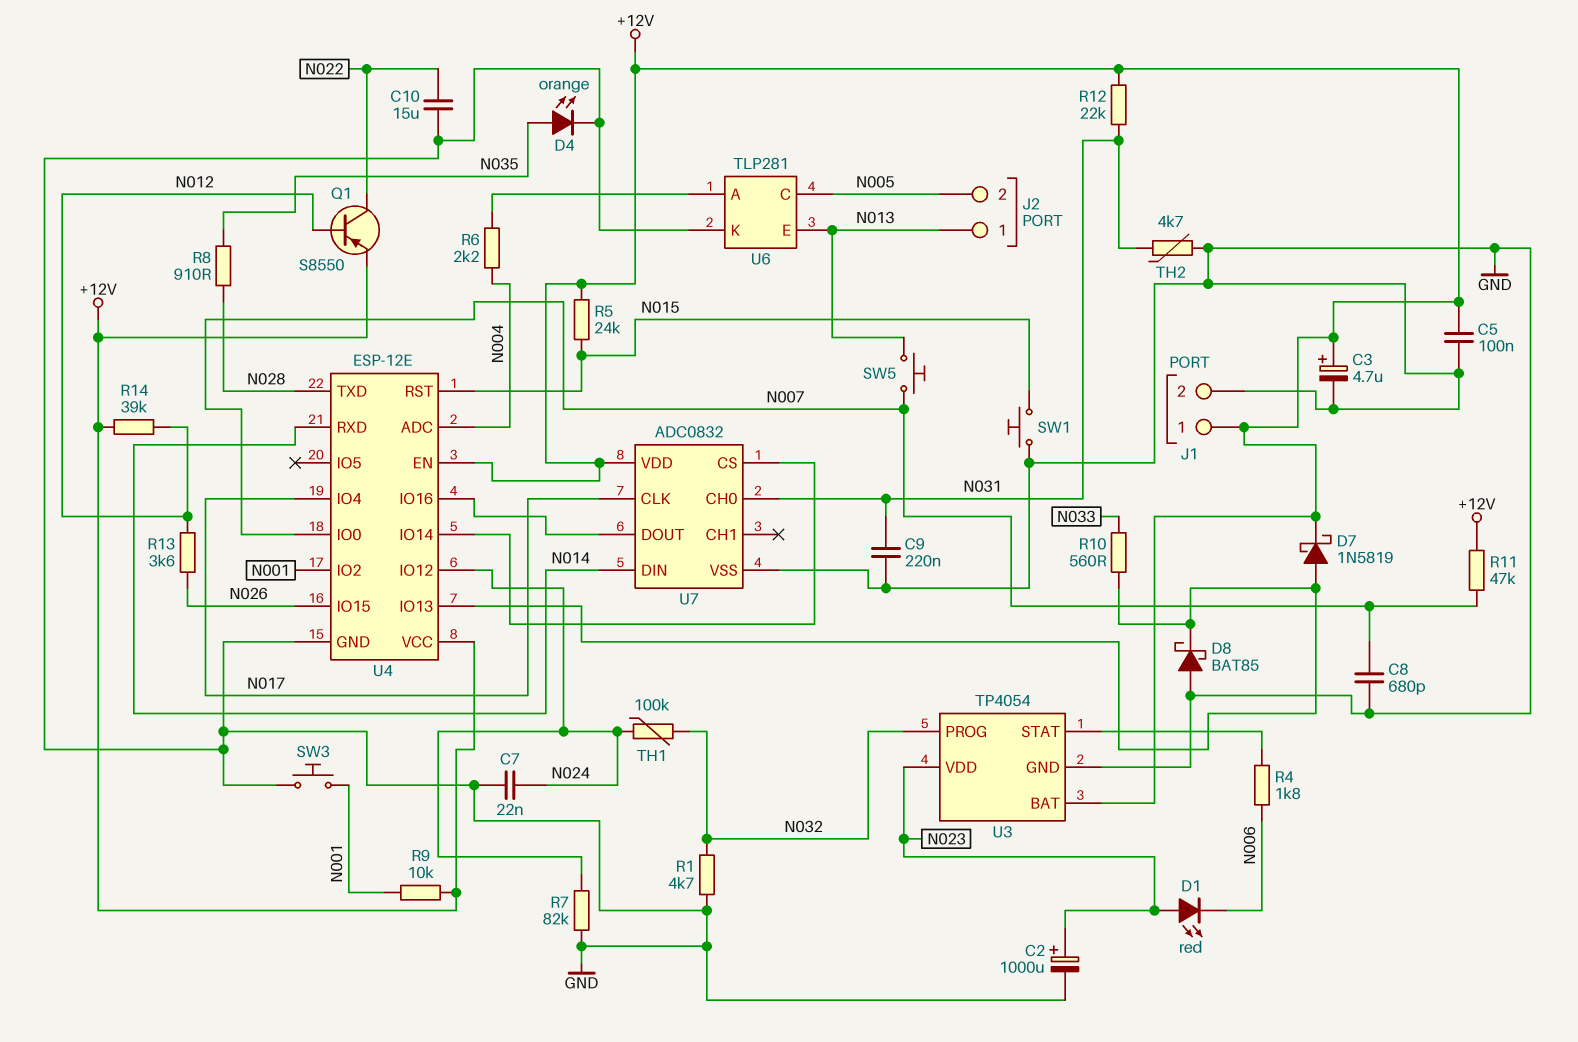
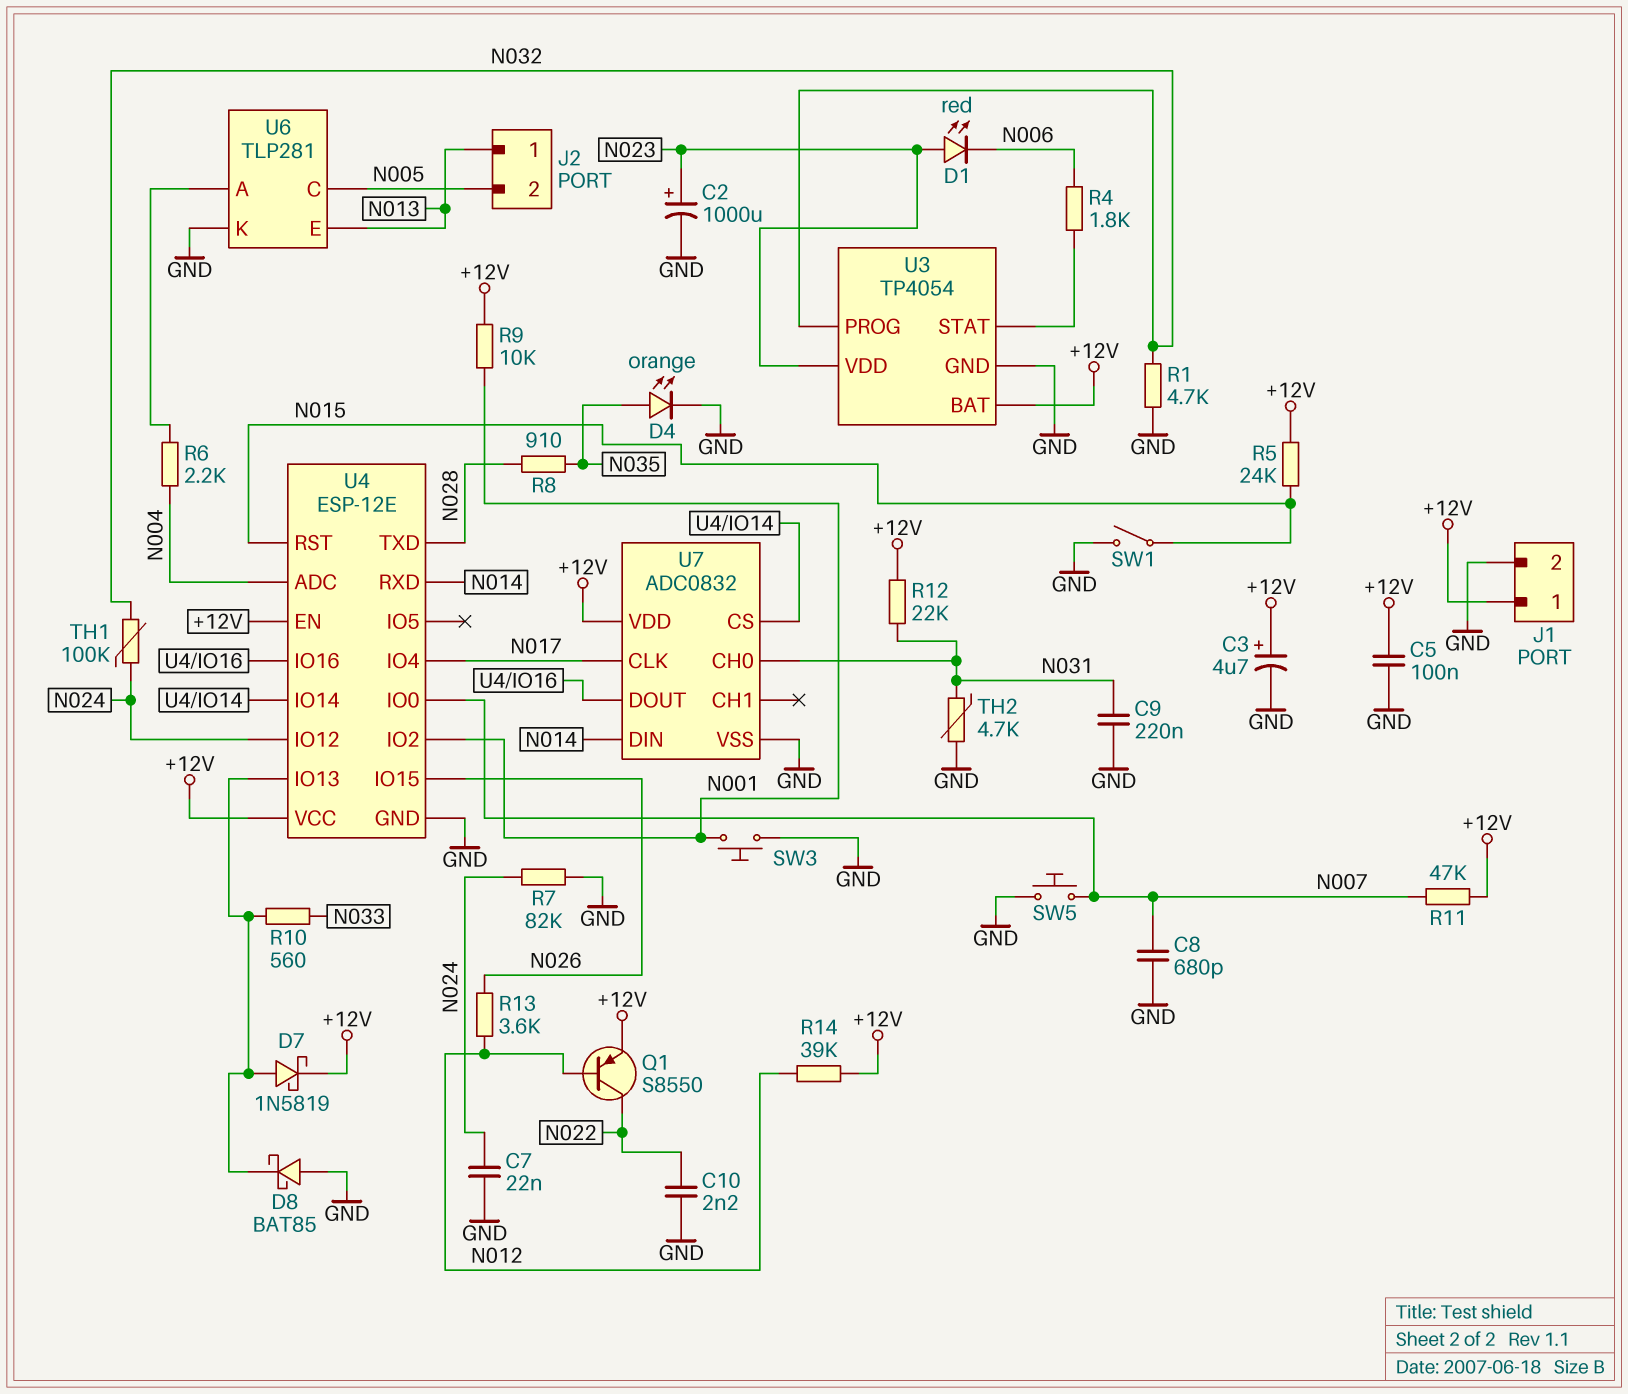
C10: 15uF (GND, N022) -> 2.2nF (GND, N022)
SW1: button (GND, N015) -> switch (GND, N015)
SW5: button (N007, N013) -> button (GND, N007)

